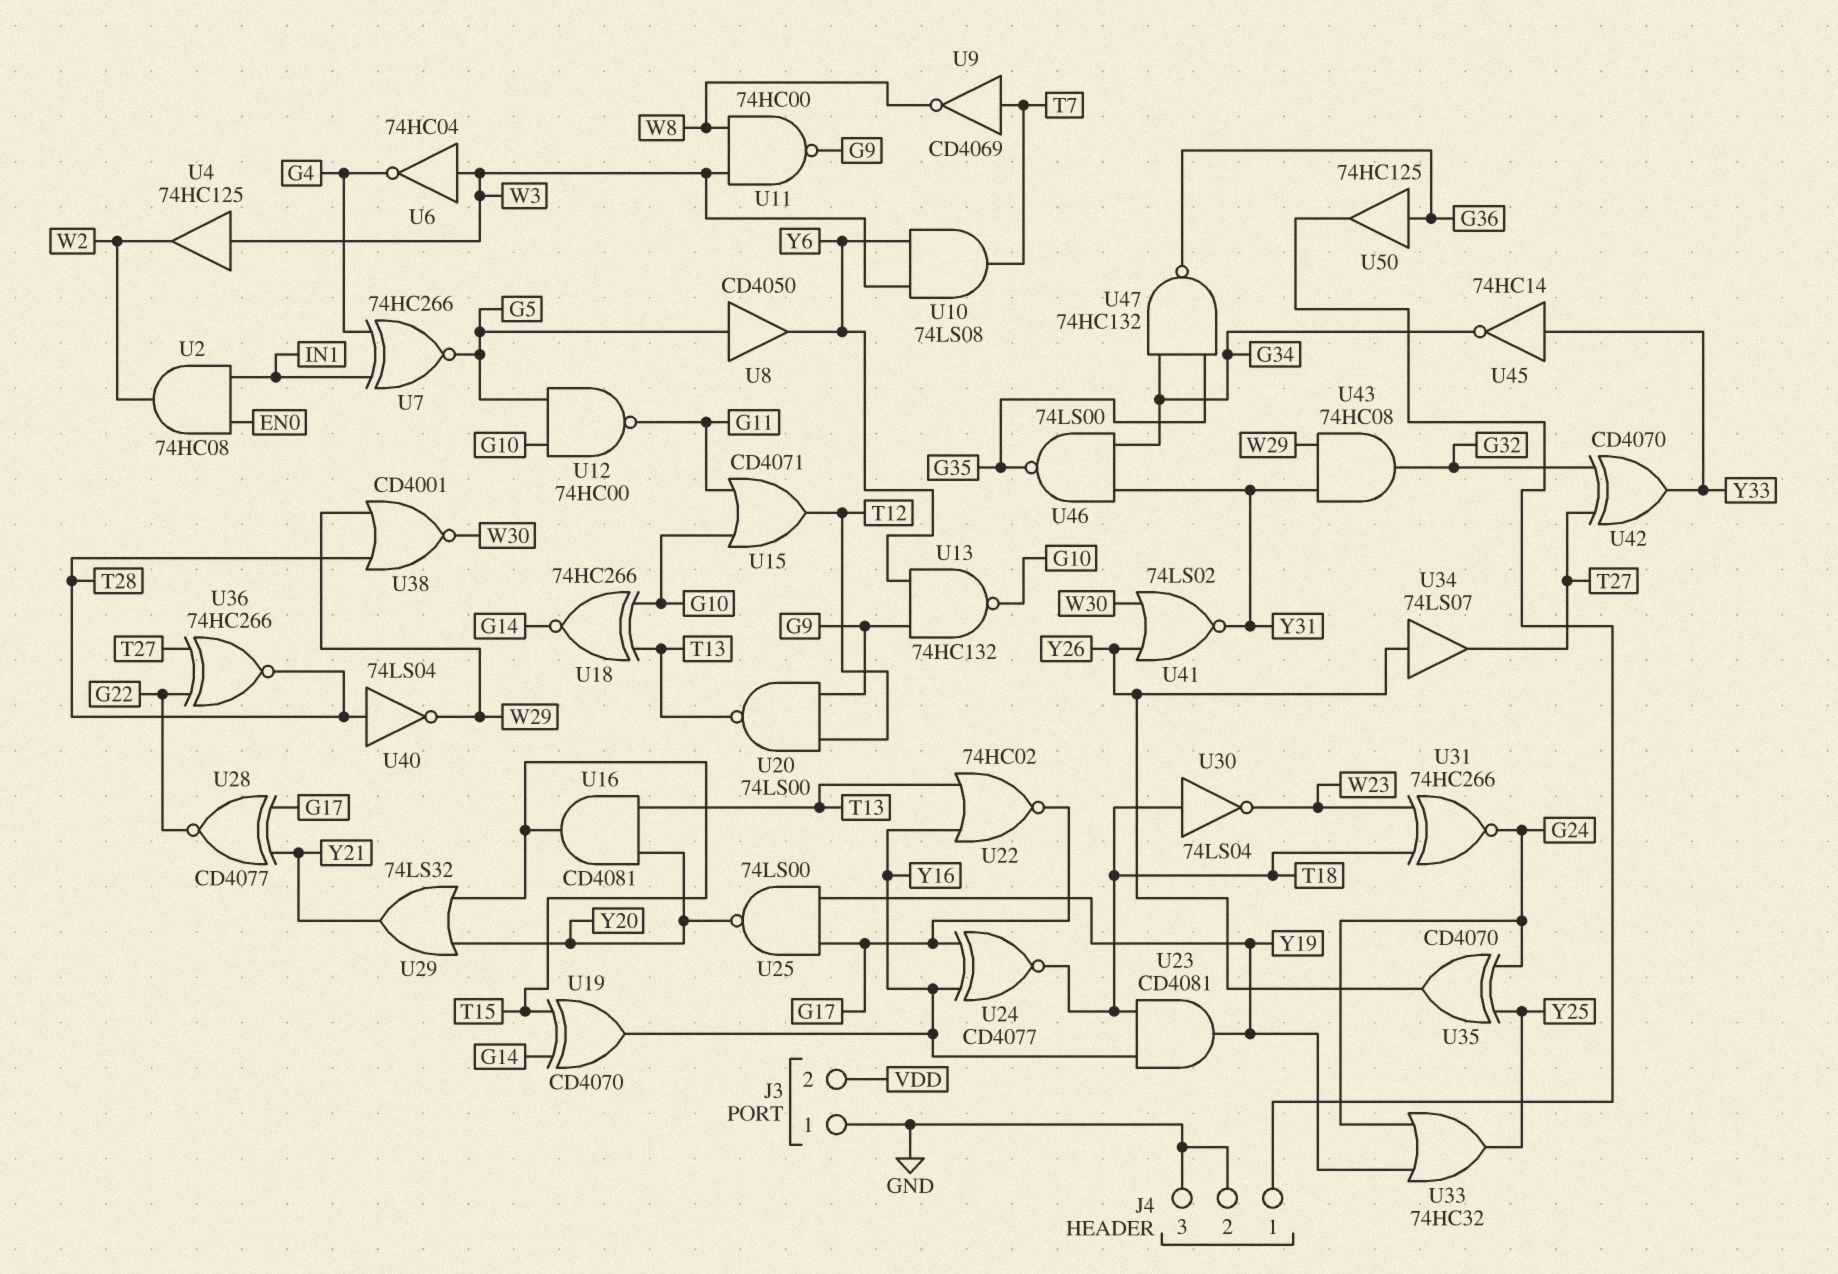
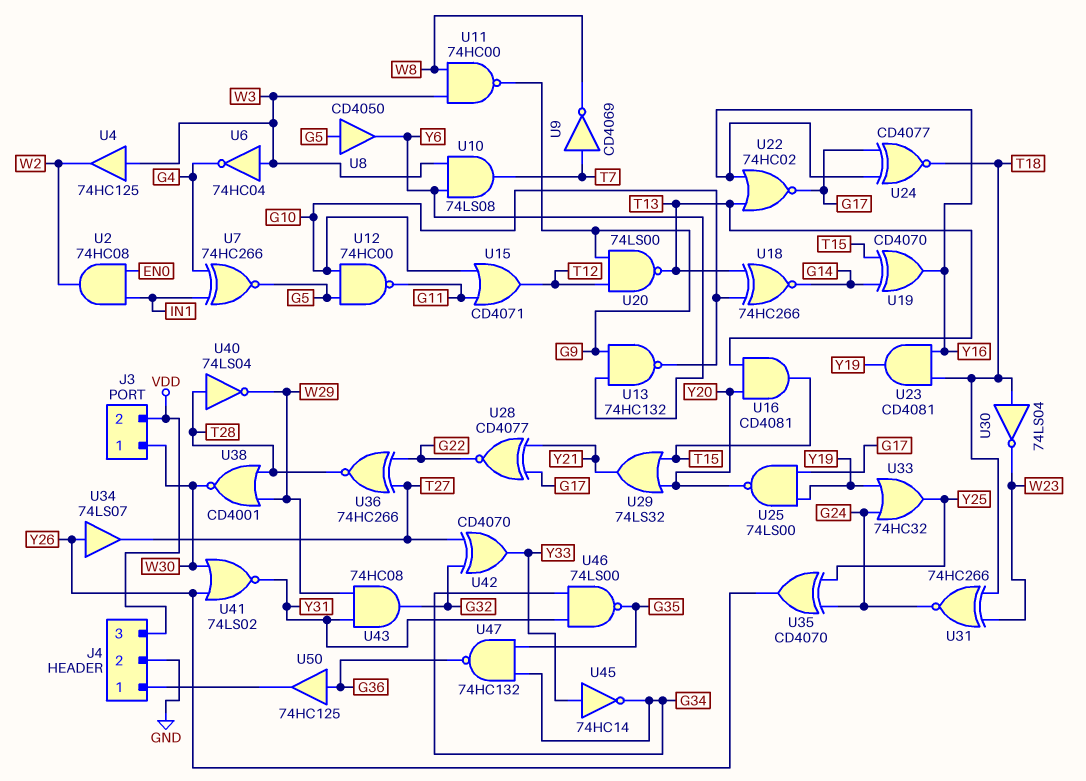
J3 pin 1: GND -> W30
J4 pin 3: GND -> VDD

